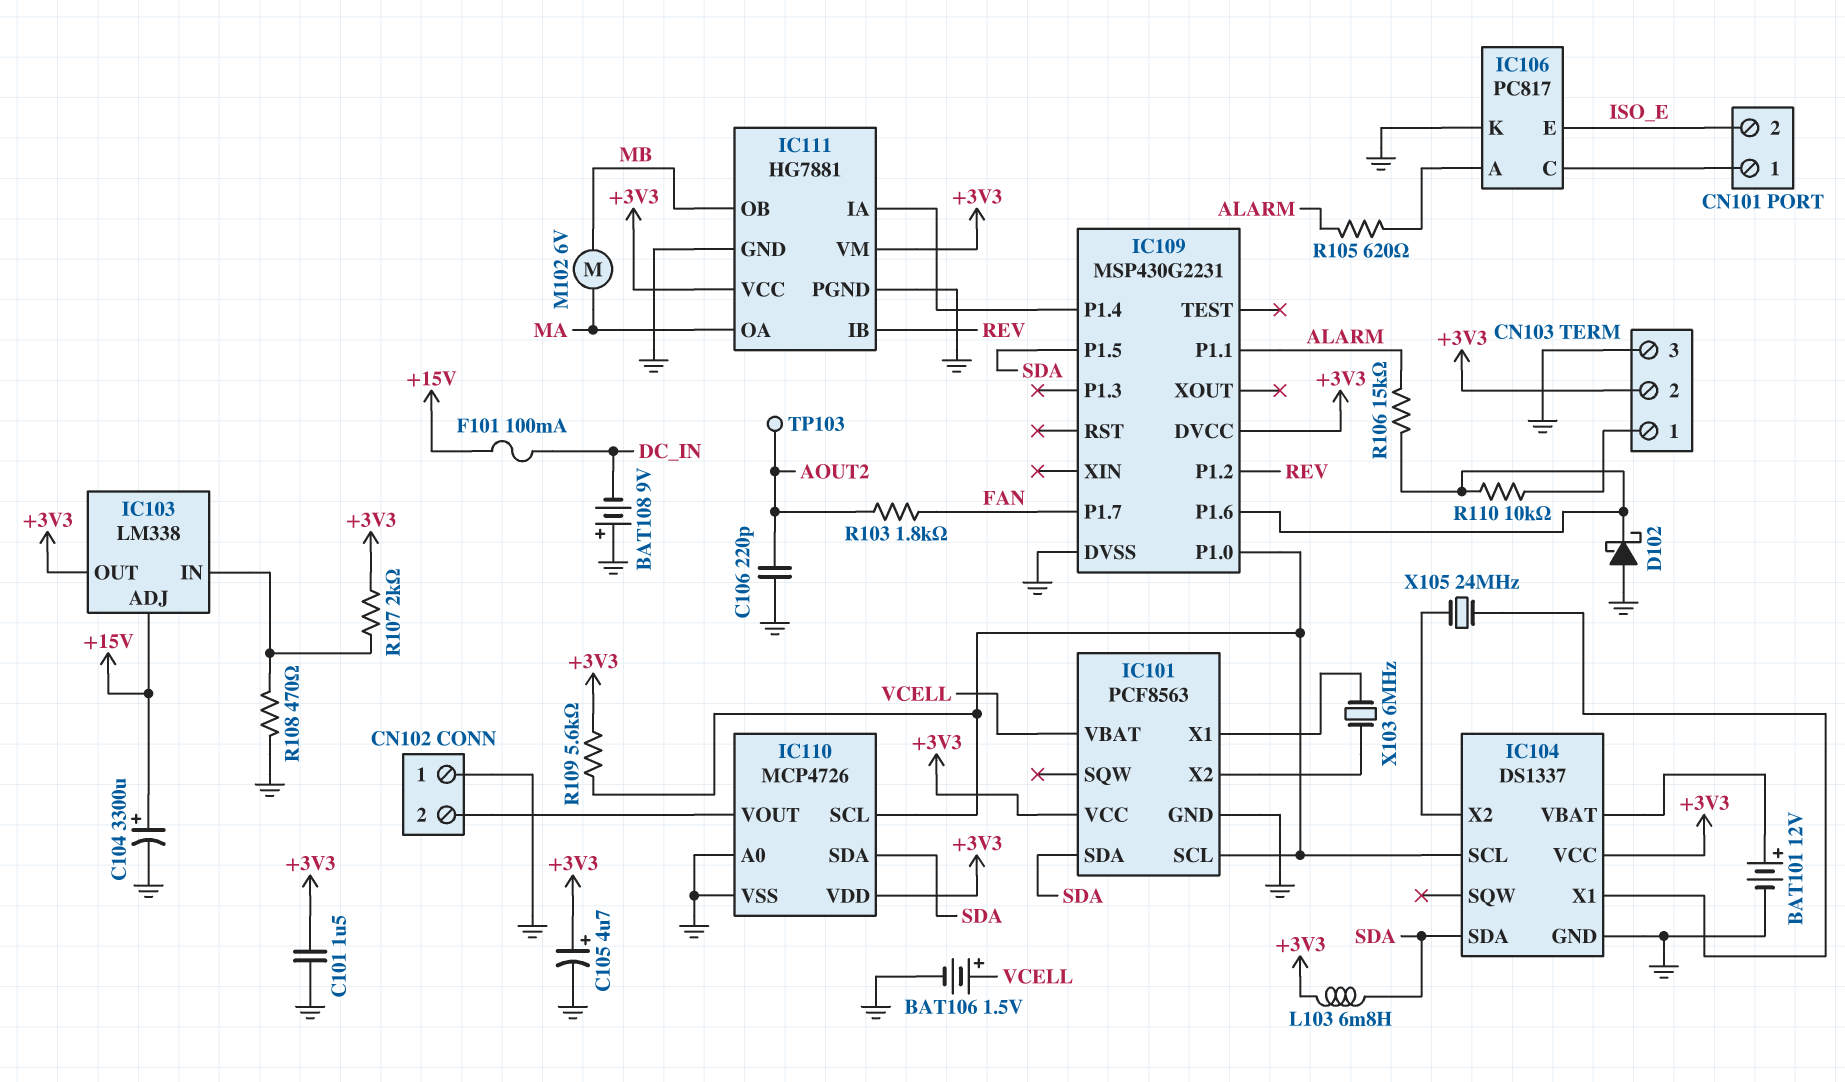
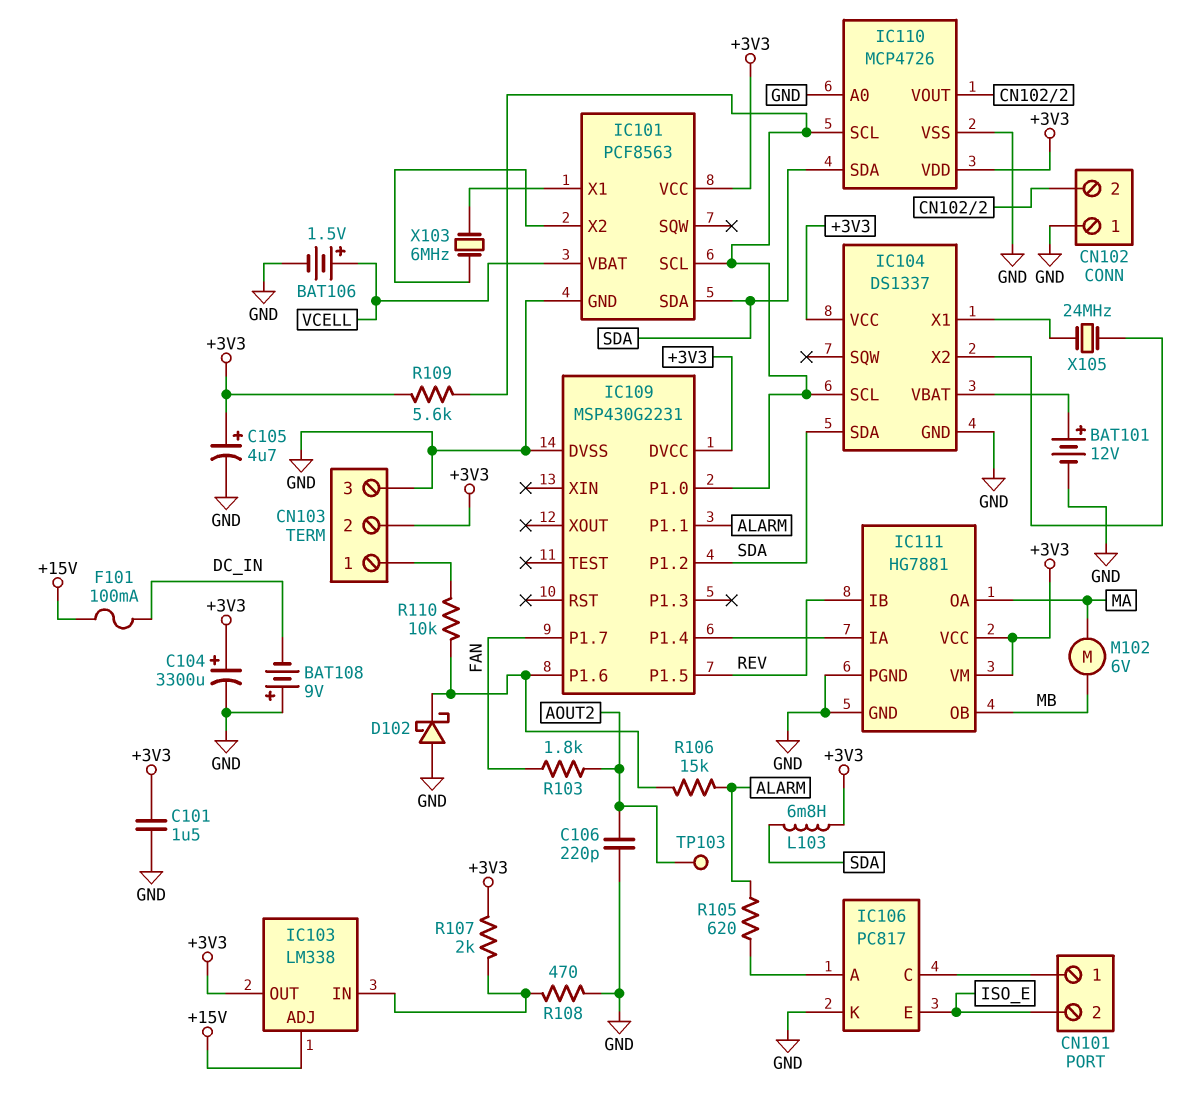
C104: 3300uF (plus +15V, minus GND) -> 3300uF (plus +3V3, minus GND)
IC109 pin P1.2: REV -> SDA
IC109 pin P1.5: SDA -> REV

